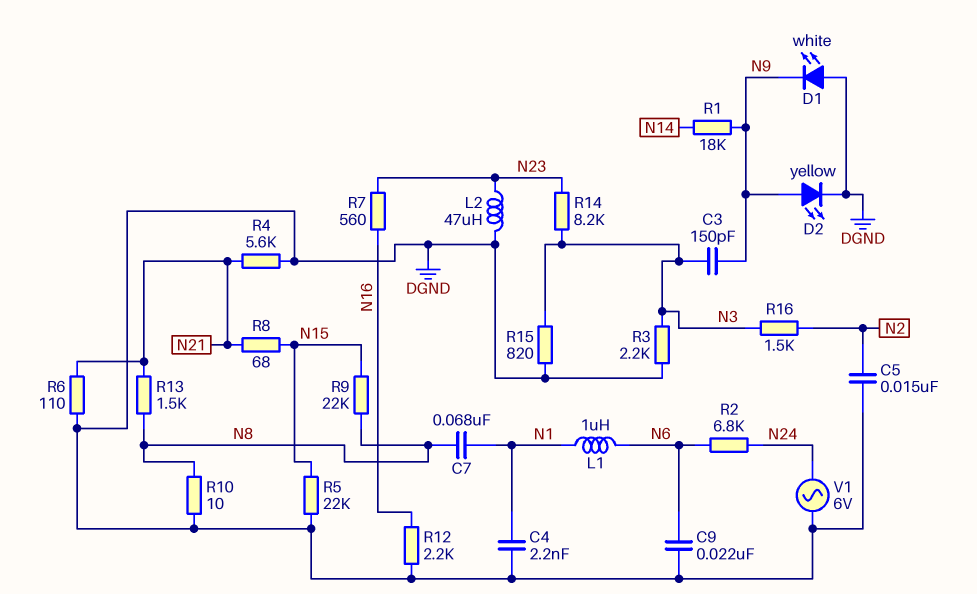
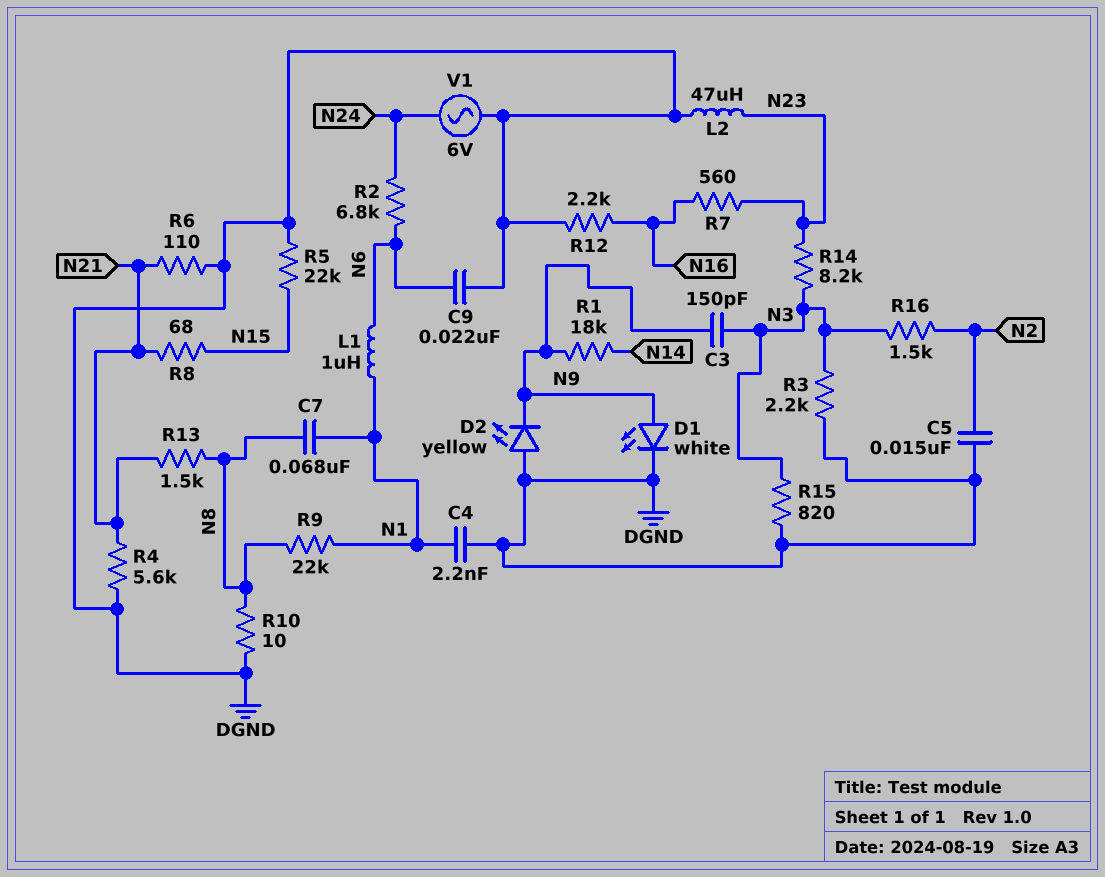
D1: LED white (A DGND, K N9) -> LED white (A N9, K DGND)
D2: LED yellow (A N9, K DGND) -> LED yellow (A DGND, K N9)
R9: 22k (N8, N15) -> 22k (N1, N8)

